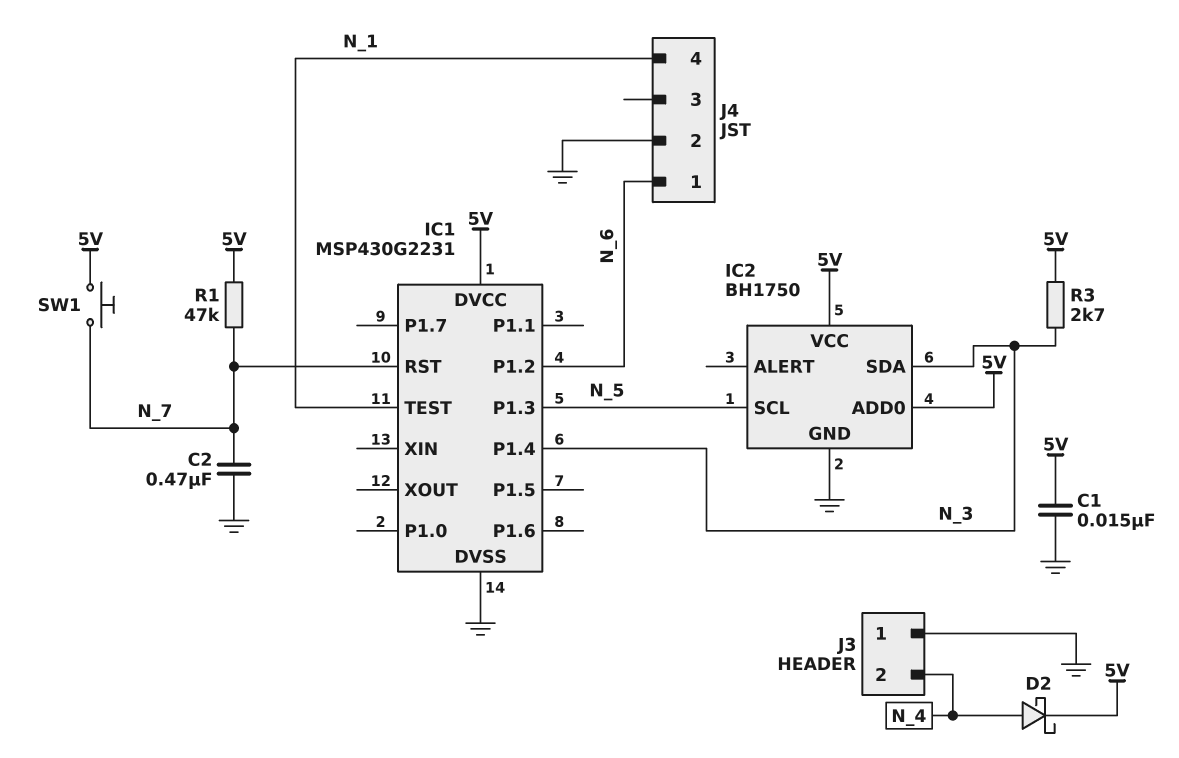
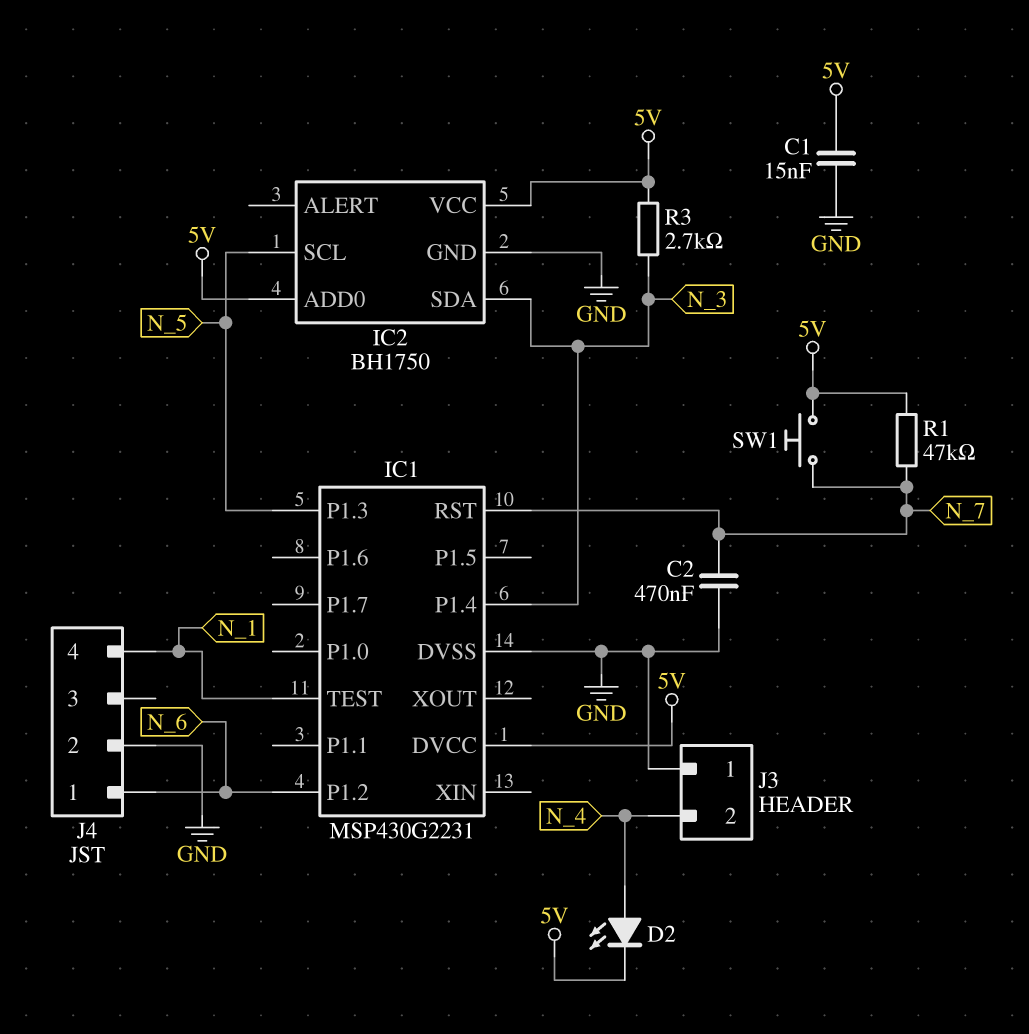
D2: schottky (A N_4, K 5V) -> LED (A N_4, K 5V)

